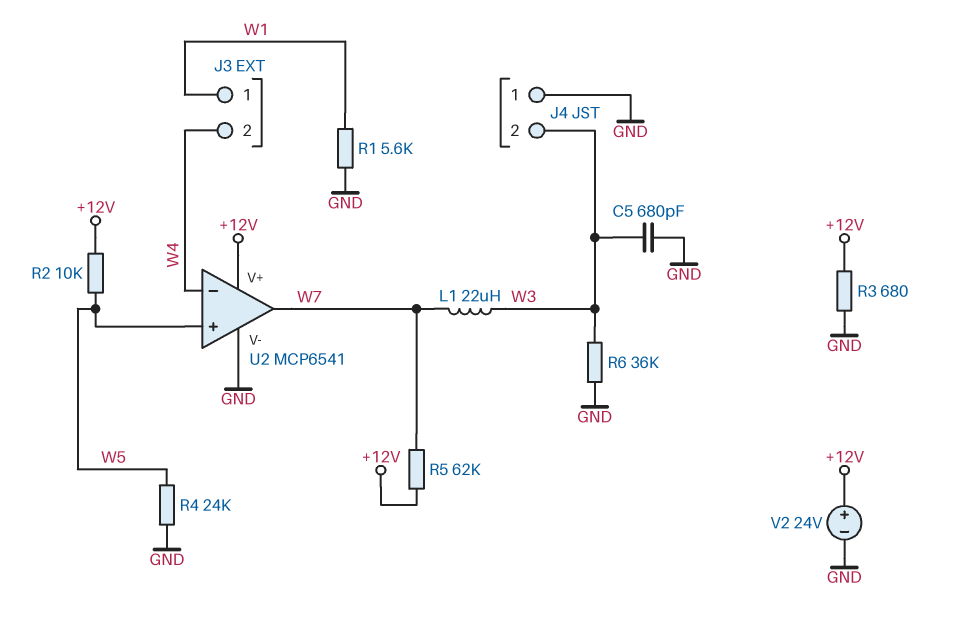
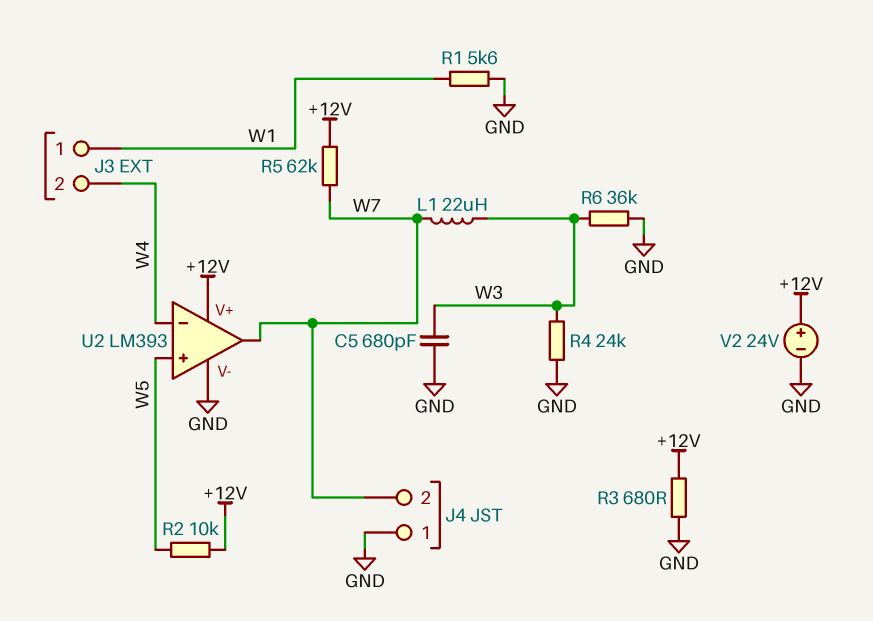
J4 pin 2: W3 -> W7
R4: 24k (GND, W5) -> 24k (GND, W3)
U2: MCP6541 -> LM393

